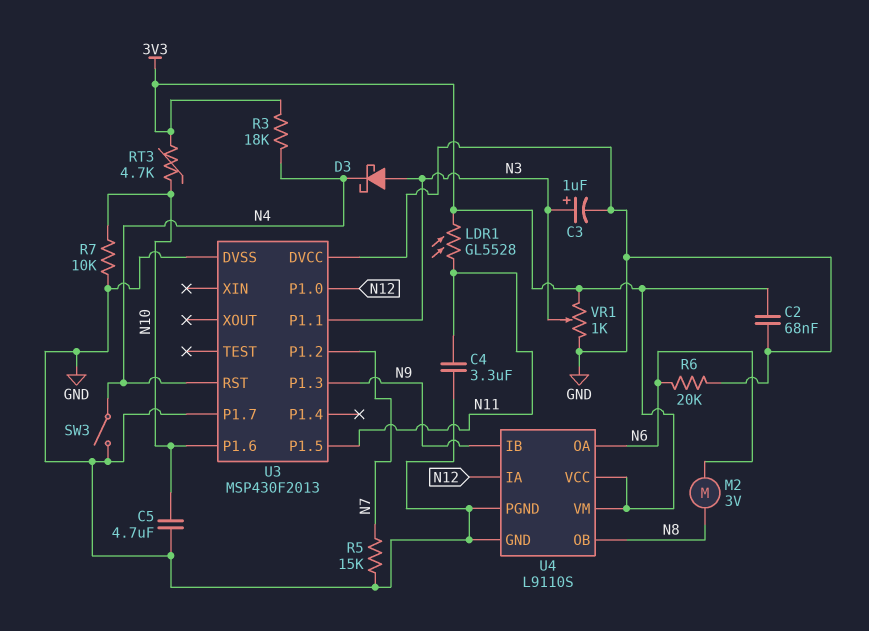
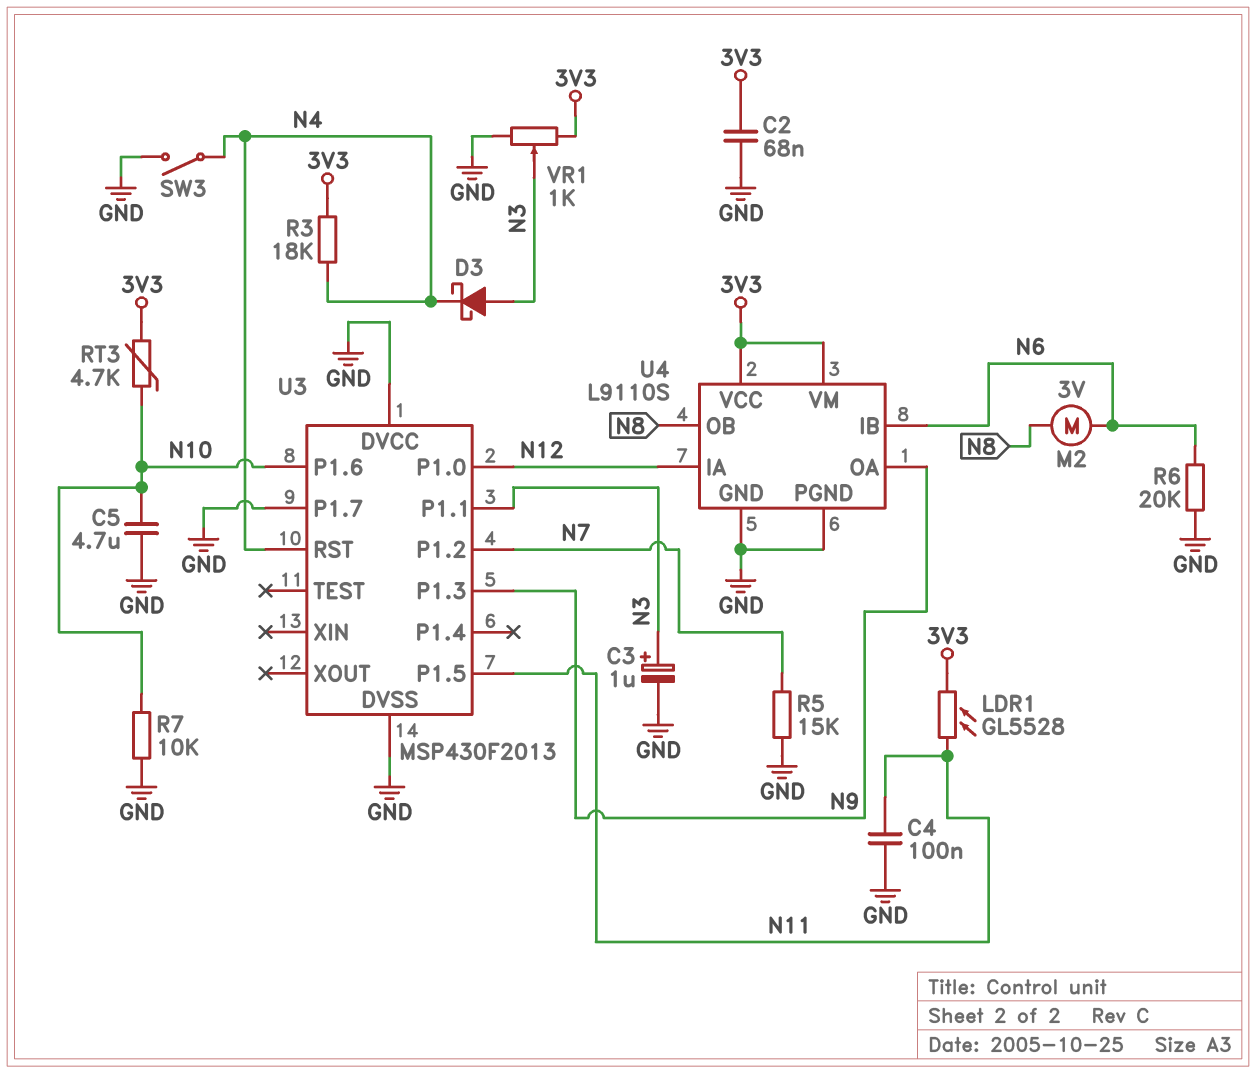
C4: 3.3uF (GND, N11) -> 100nF (GND, N11)
U4 pin IB: N9 -> N6
U4 pin OA: N6 -> N9

